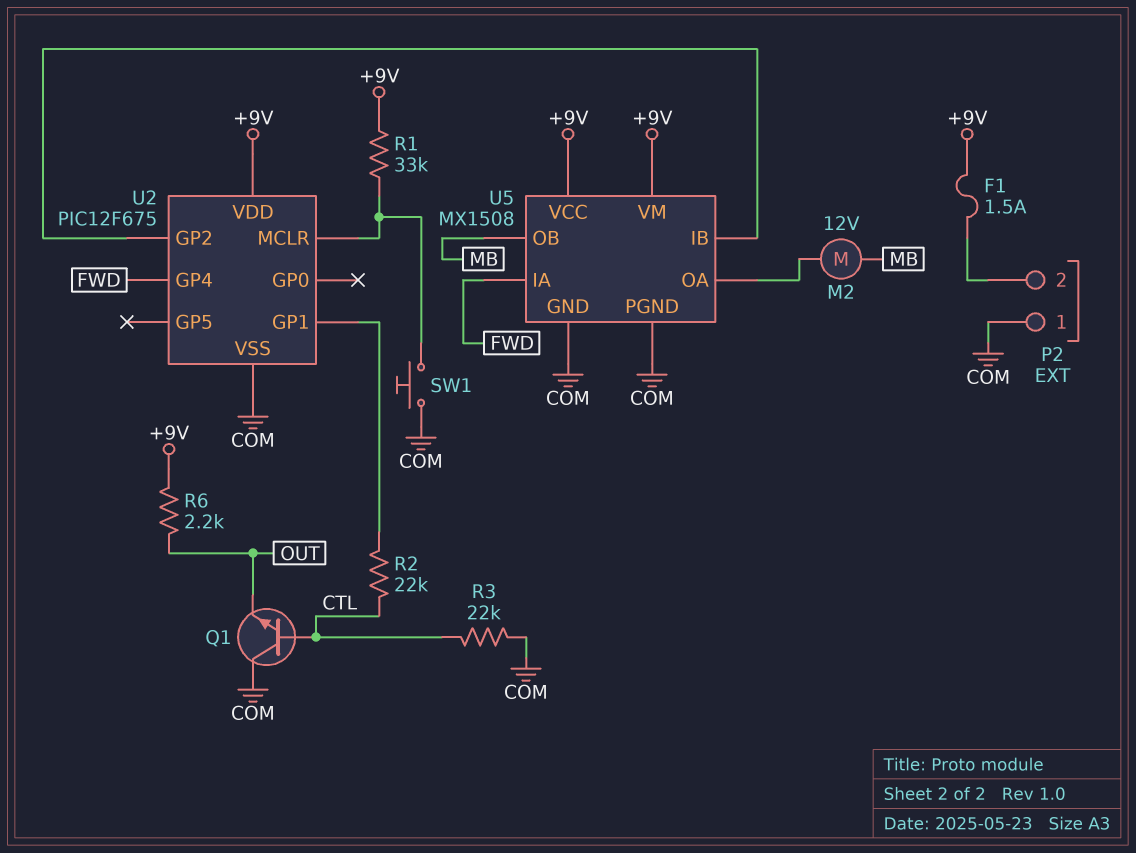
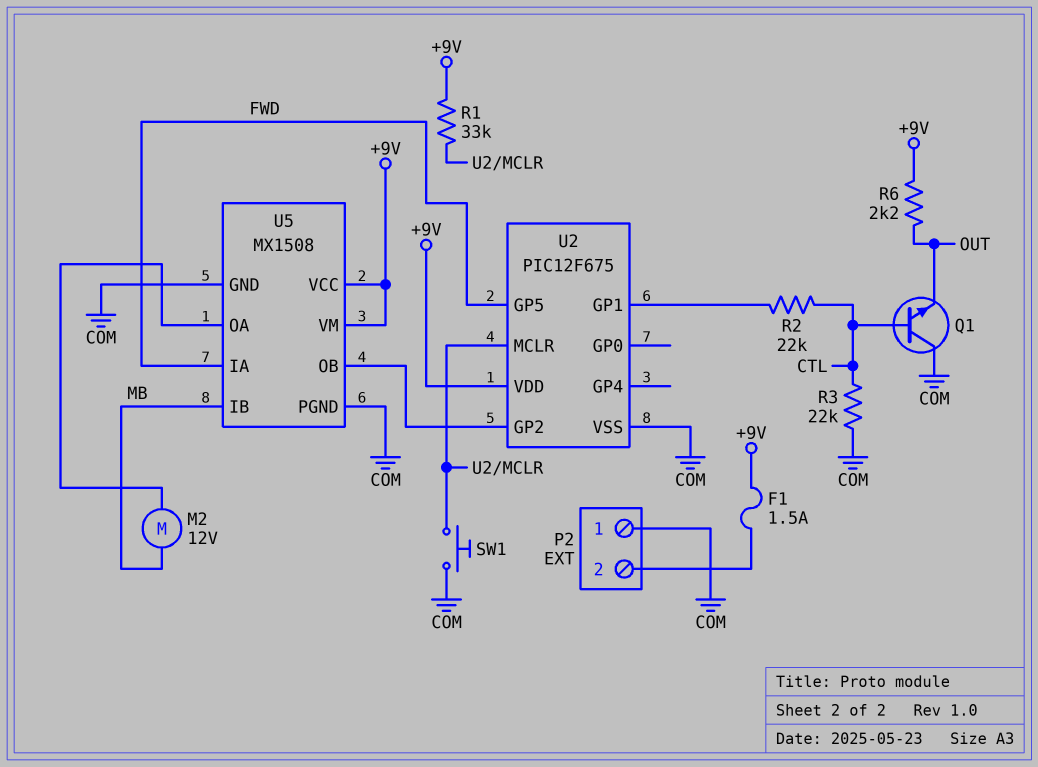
U2 pin GP4: FWD -> none
U2 pin GP5: none -> FWD
U5 pin IB: U2/GP2 -> MB
U5 pin OB: MB -> U2/GP2

